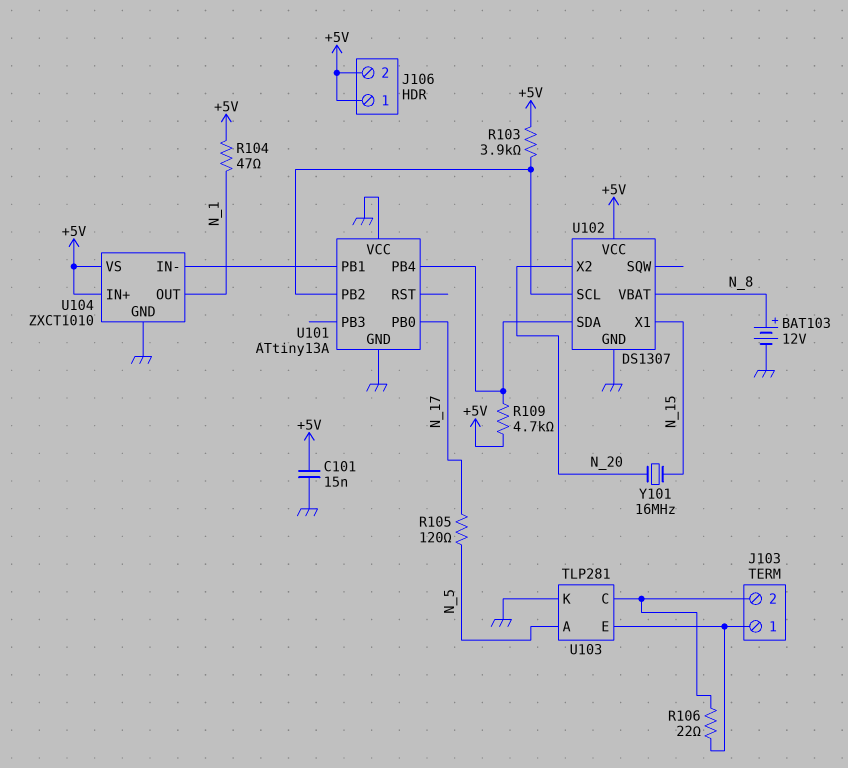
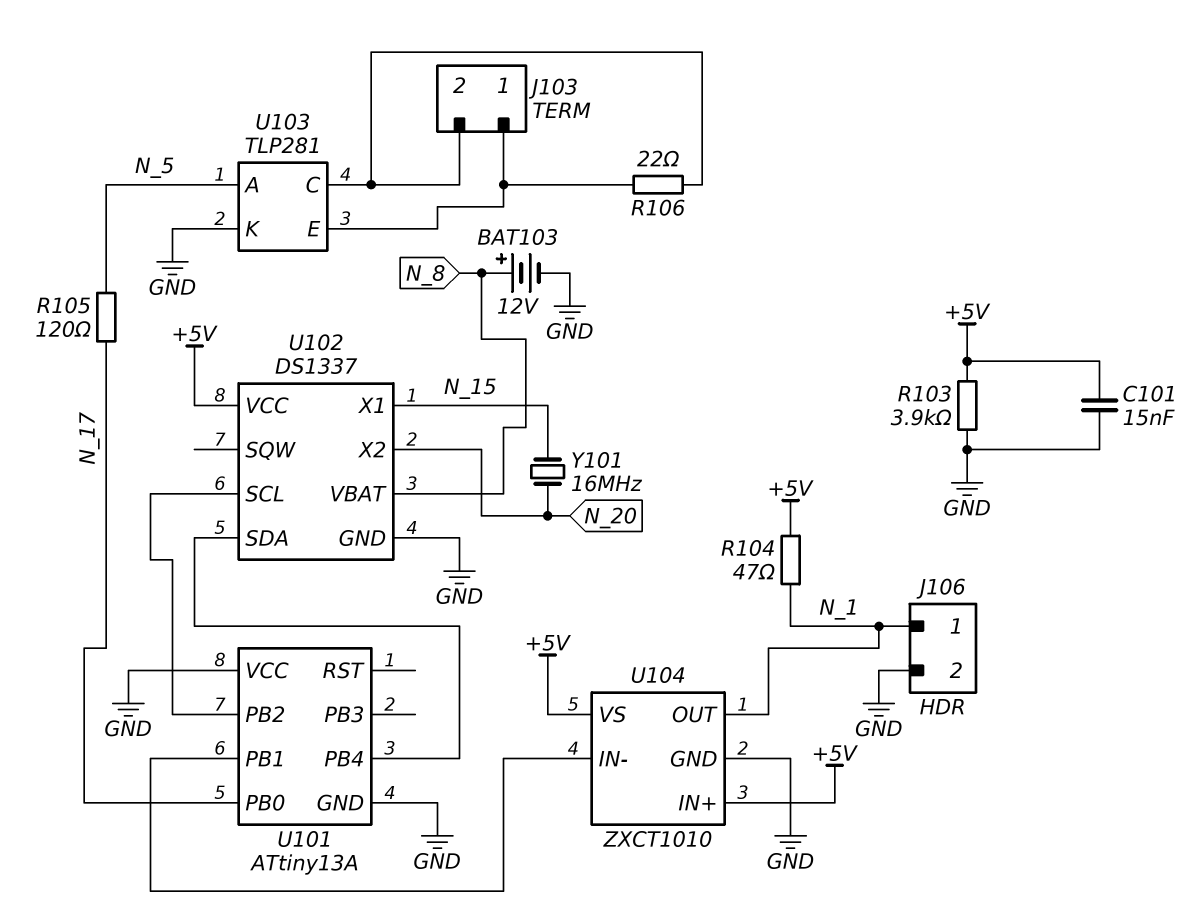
J106 pin 1: +5V -> N_1
J106 pin 2: +5V -> GND
R103: 3.9k (+5V, U101/PB2) -> 3.9k (+5V, GND)
R109: 4.7k (+5V, U101/PB4) -> none
U102: DS1307 -> DS1337

